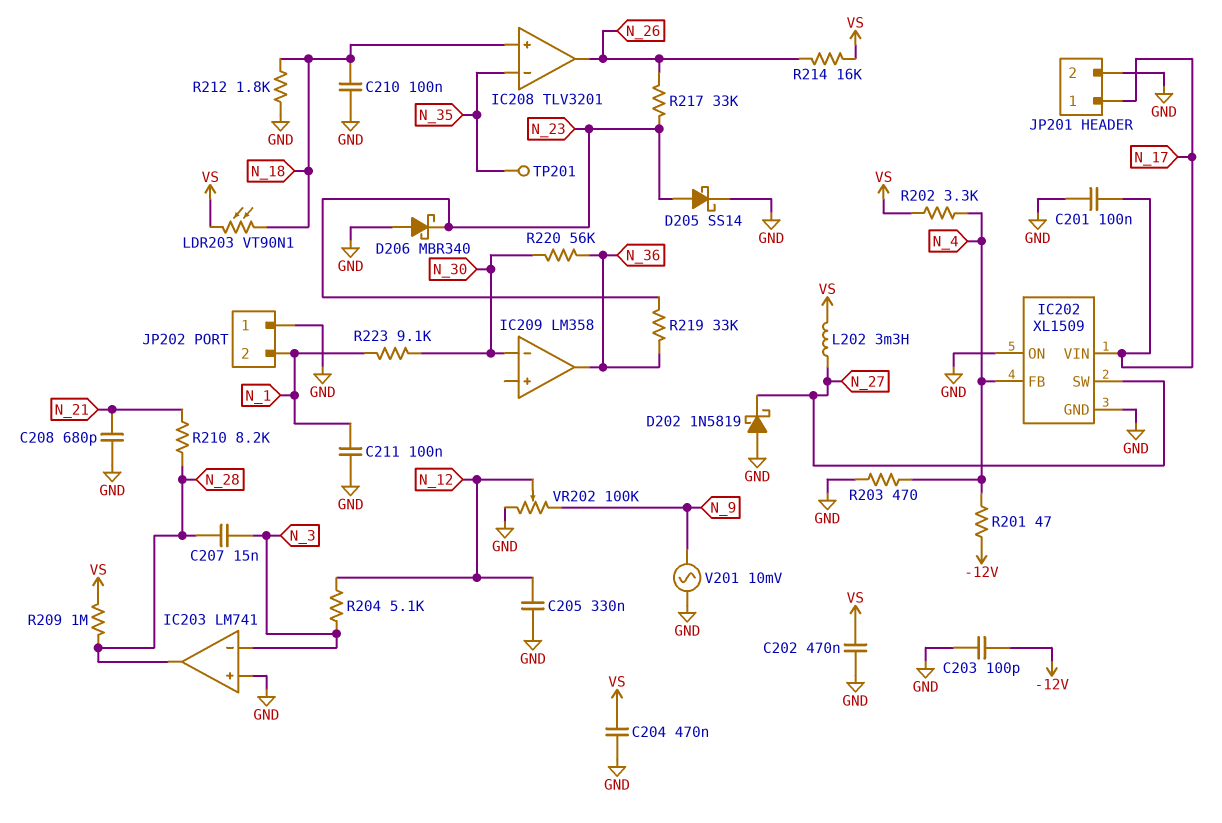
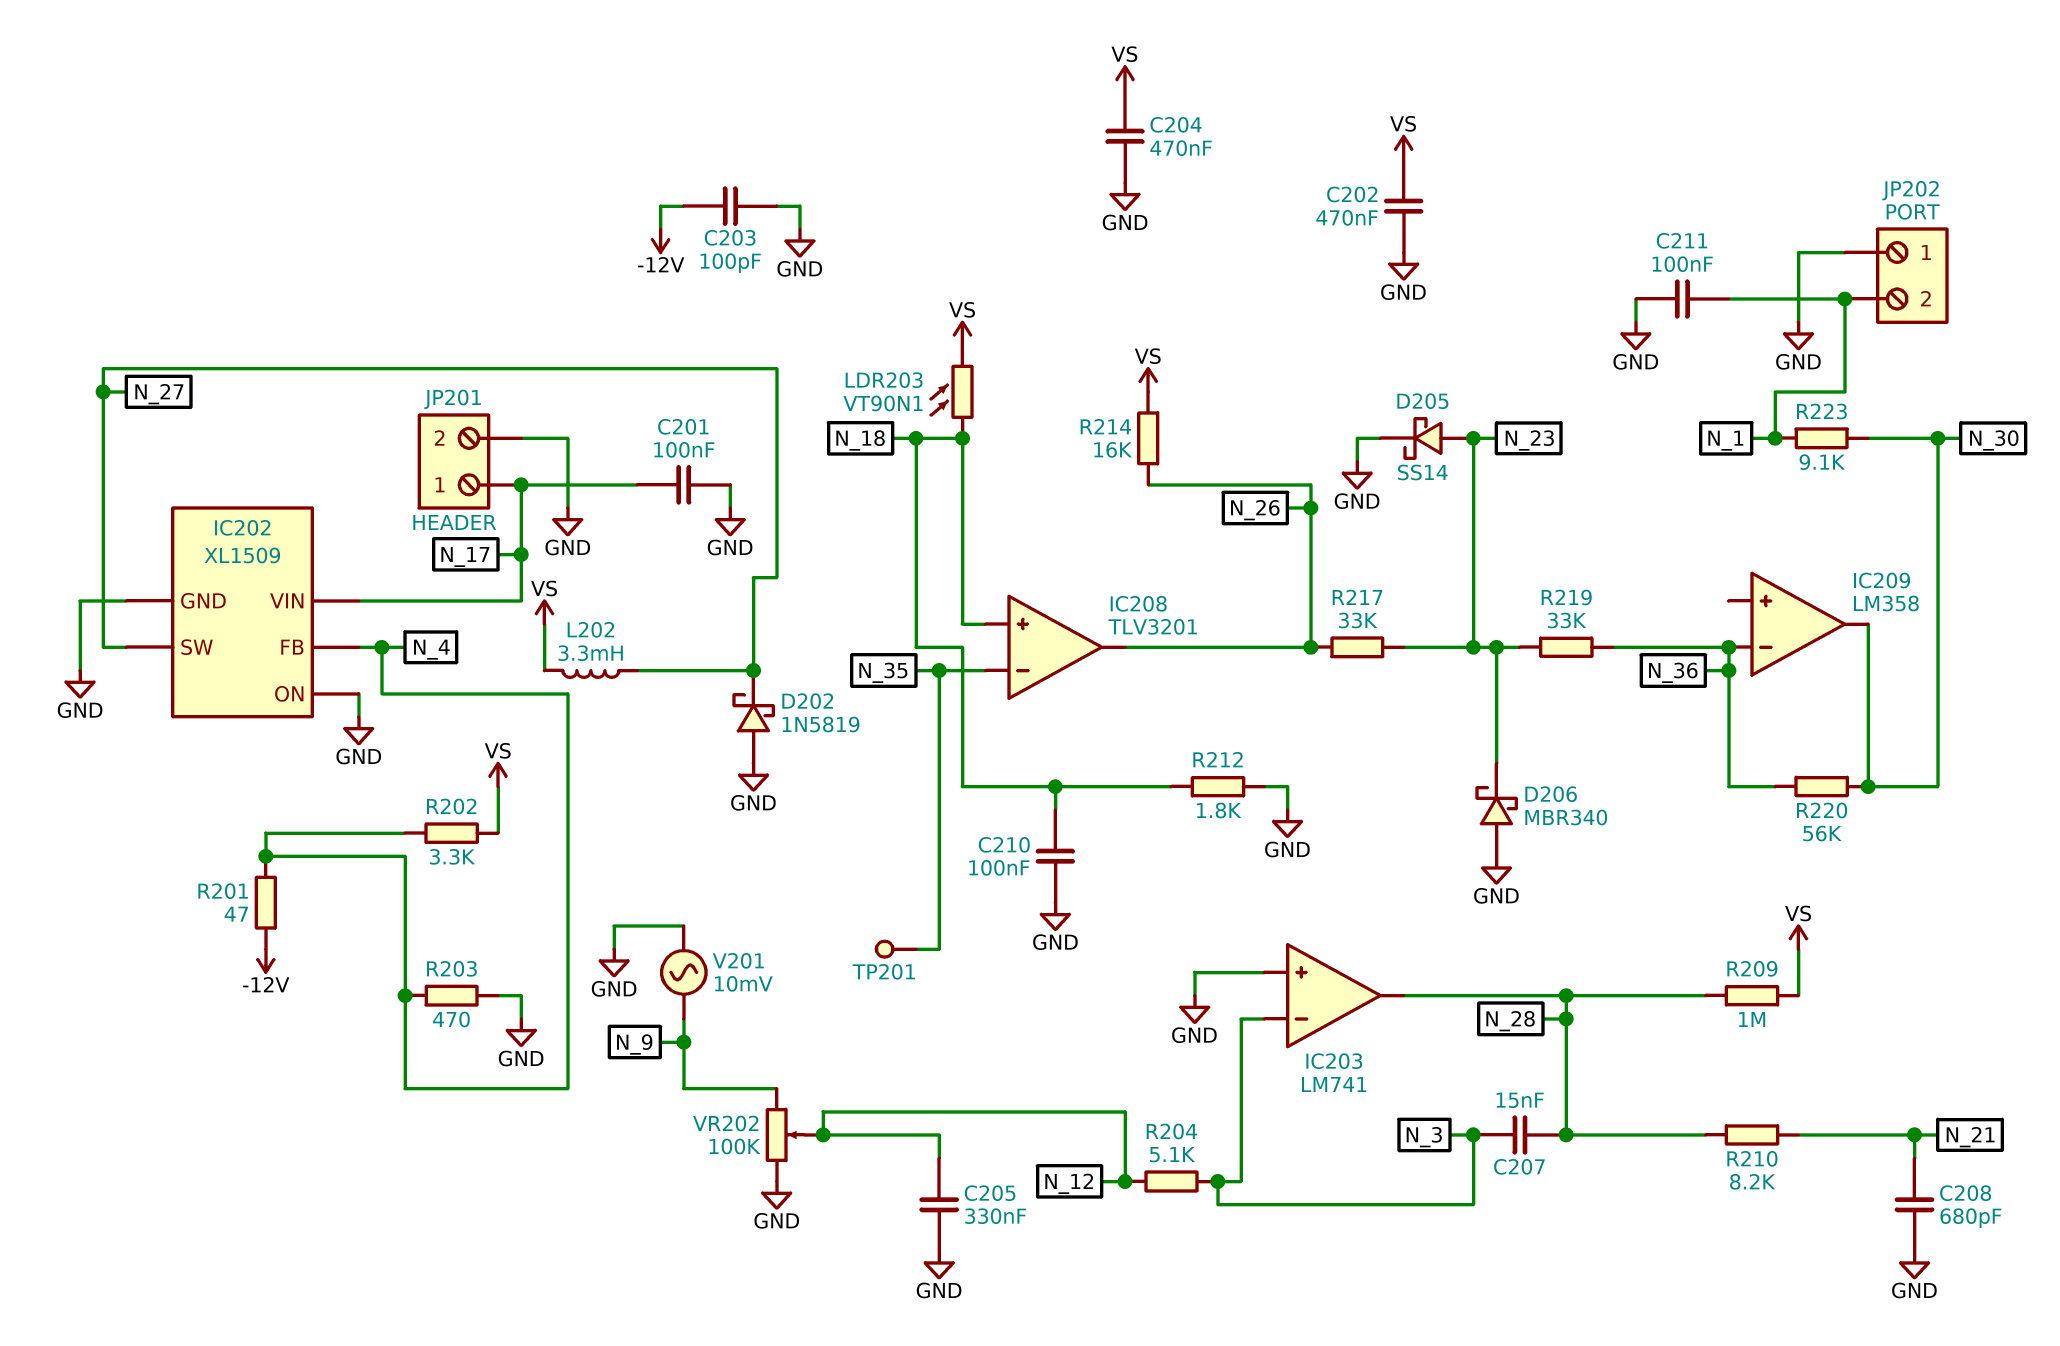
IC209 pin in-: N_30 -> N_36
IC209 pin out: N_36 -> N_30

